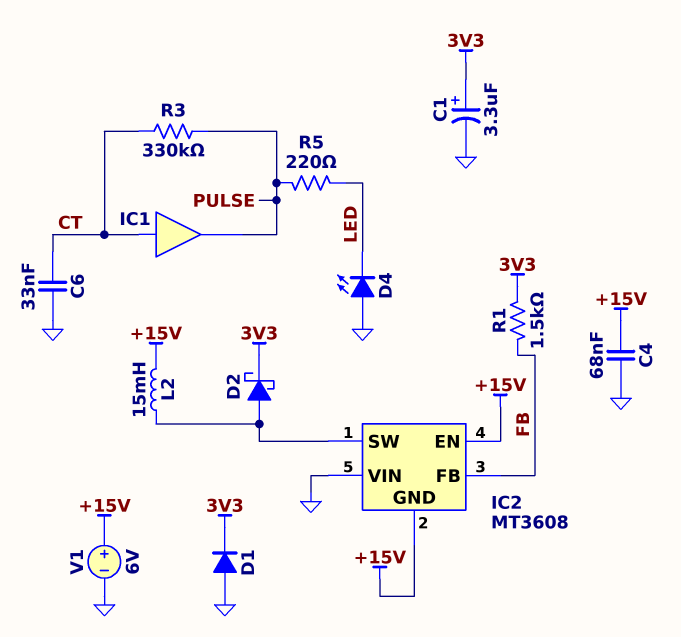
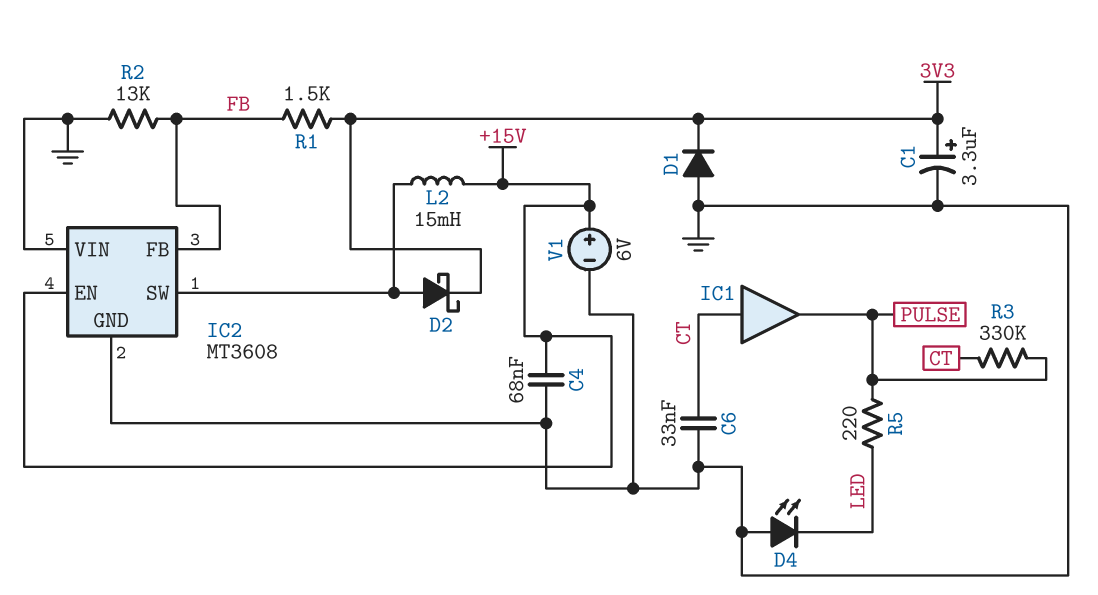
IC2 pin GND: +15V -> GND
R2: none -> 13k (FB, GND)

